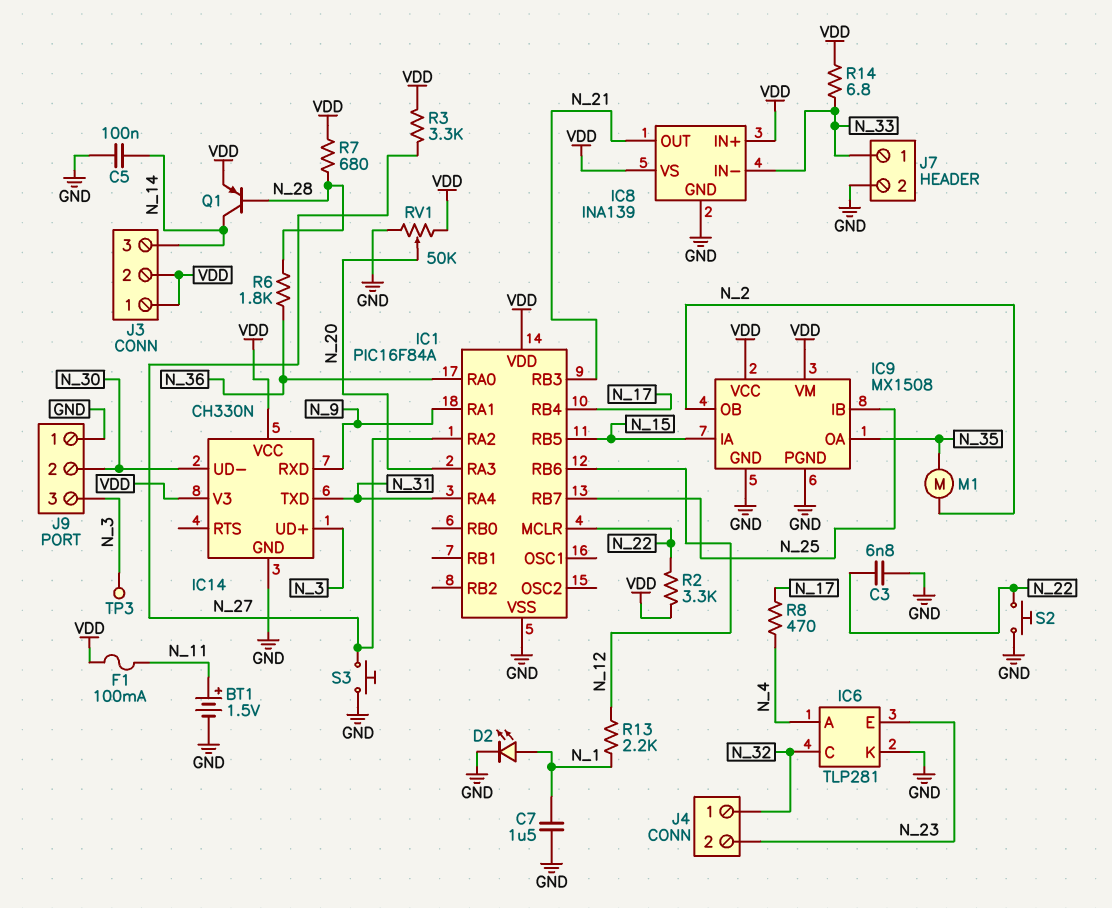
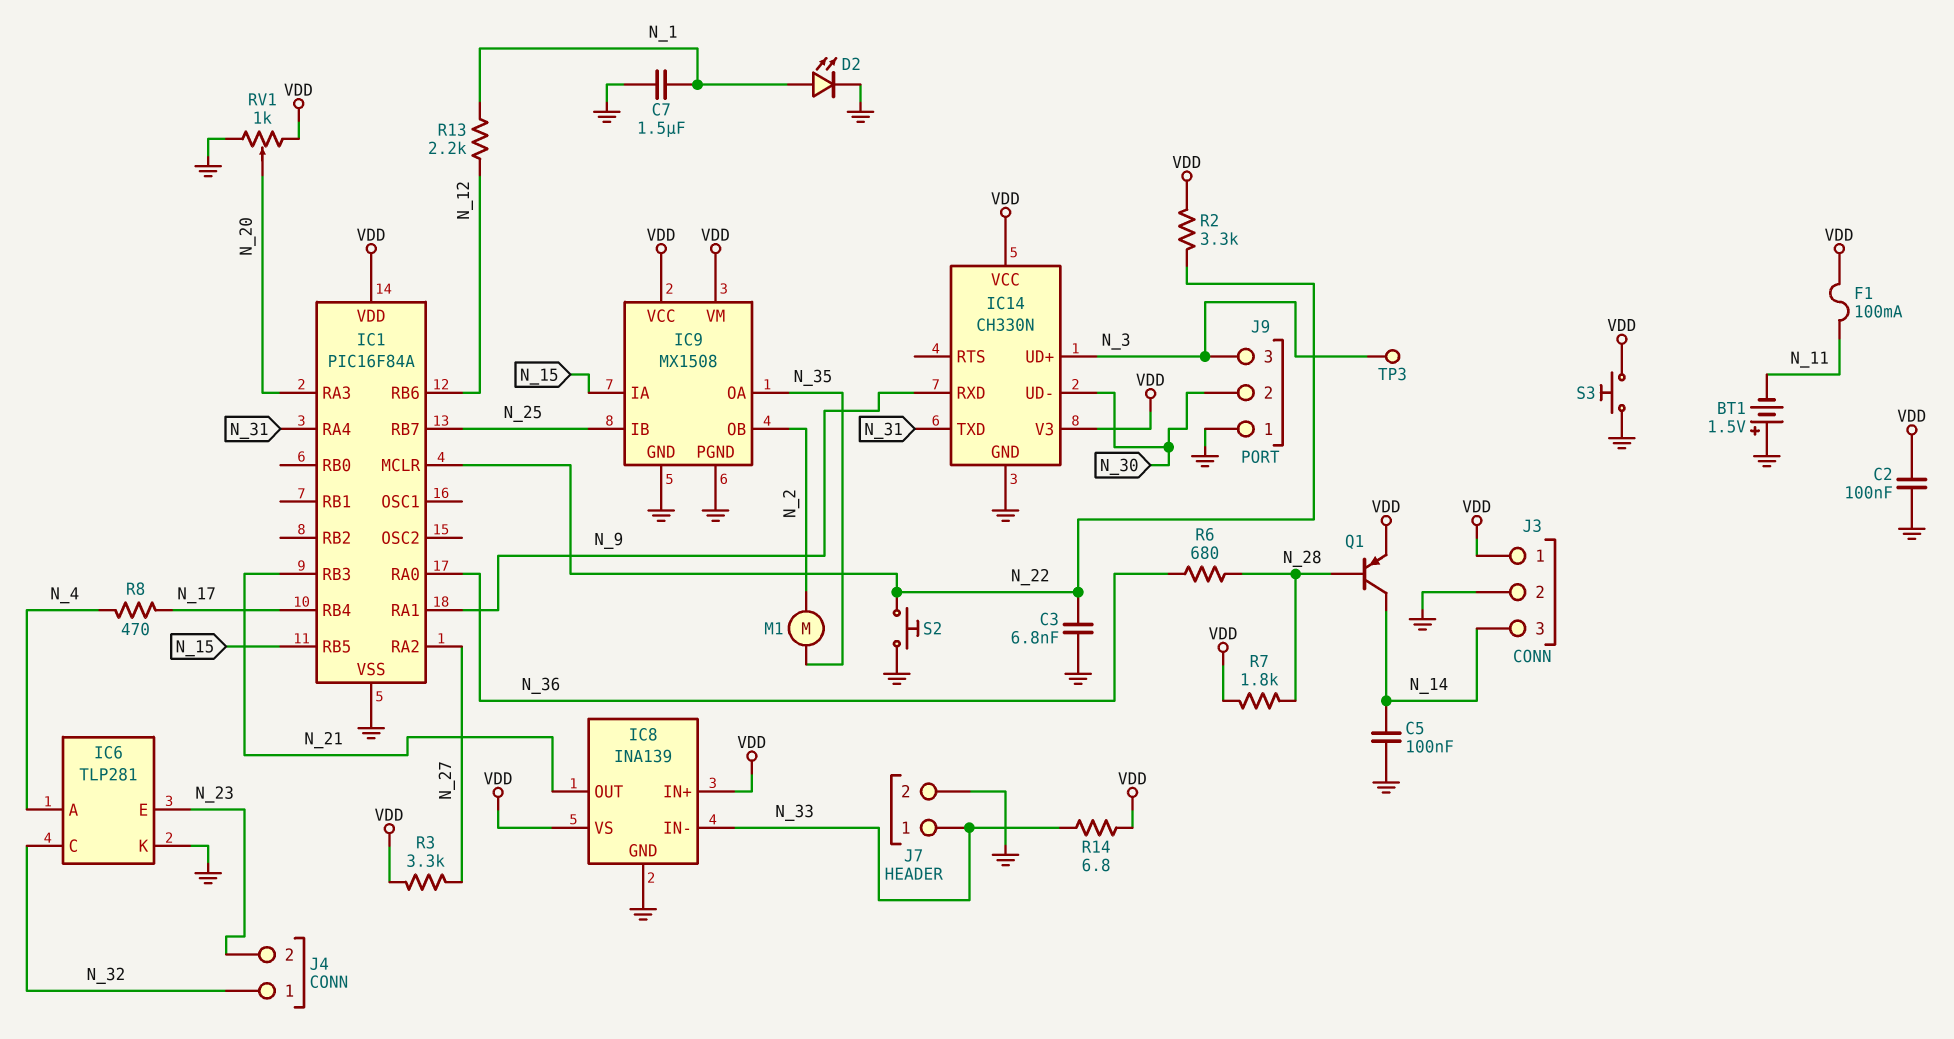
BT1: 1.5V (plus N_11, minus GND) -> 1.5V (plus GND, minus N_11)
C2: none -> 100nF (GND, VDD)
J3 pin 2: VDD -> GND
R6: 1.8k (N_28, N_36) -> 680 (N_28, N_36)
R7: 680 (N_28, VDD) -> 1.8k (N_28, VDD)
RV1: 50k (GND, VDD, wiper N_20) -> 1k (GND, VDD, wiper N_20)
S3: button (GND, N_27) -> button (GND, VDD)

